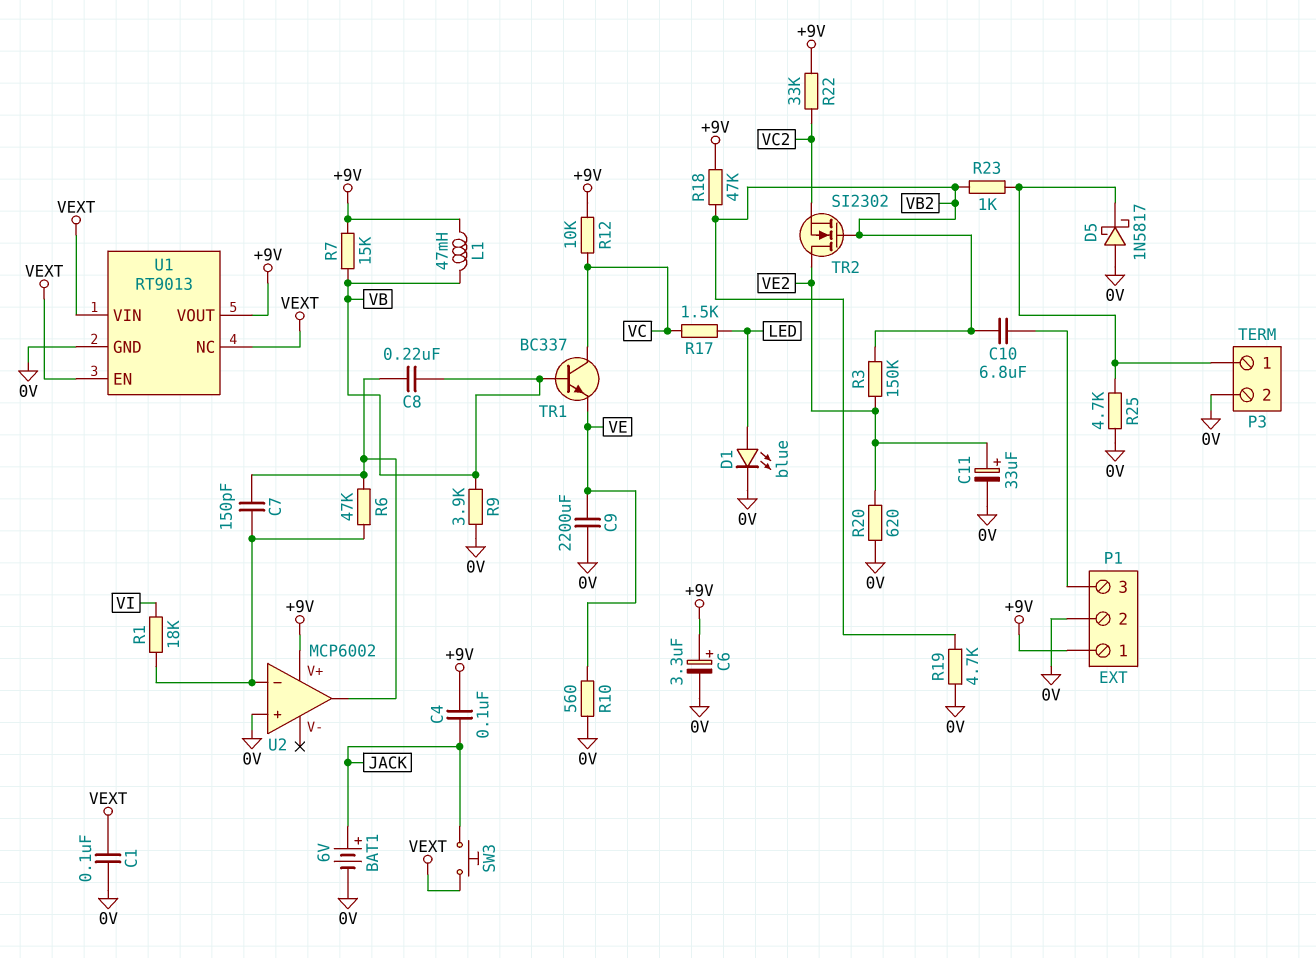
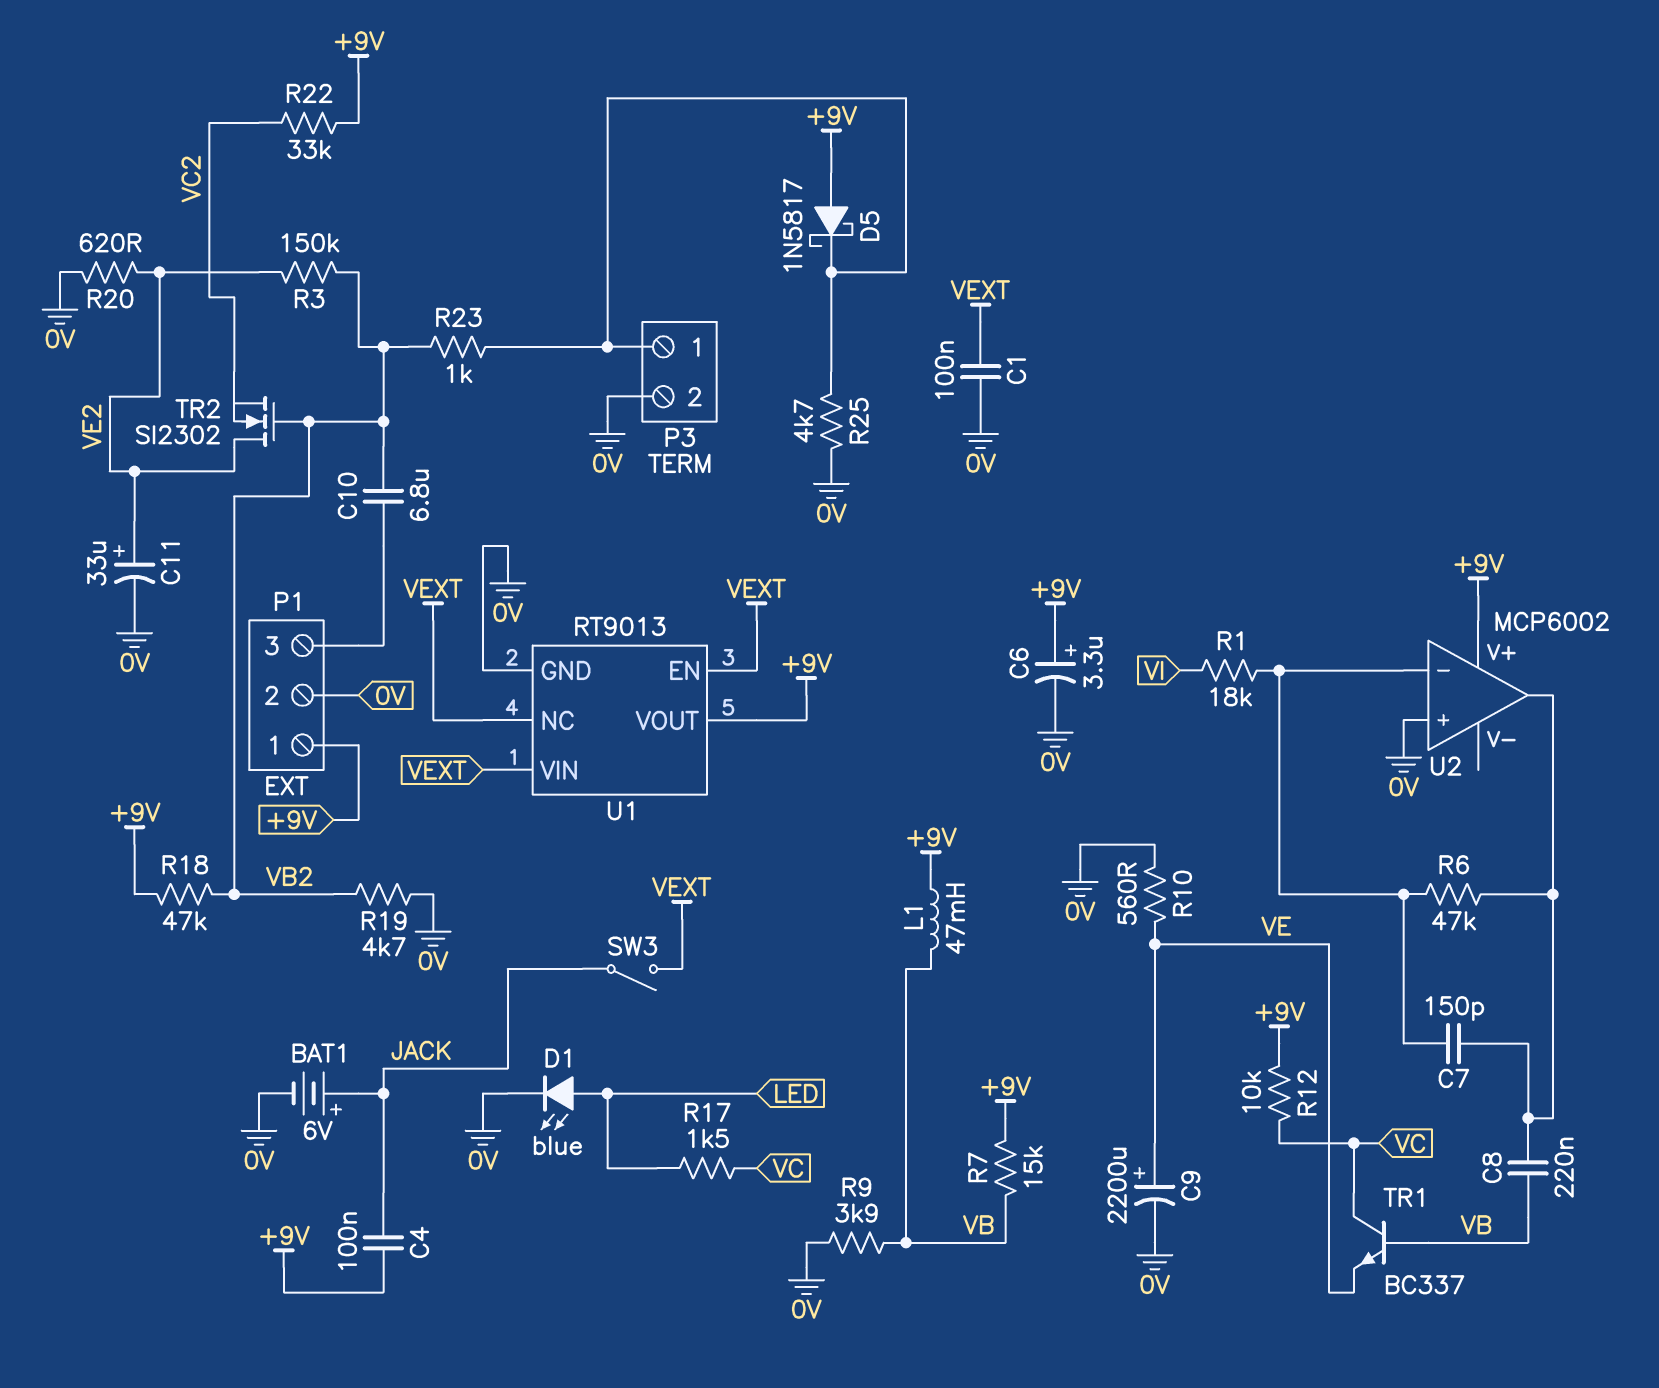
C9: 2200uF (0V, VE) -> 2200uF (plus VE, minus 0V)
D5: schottky 1N5817 (A 0V, K P3/1) -> schottky 1N5817 (A +9V, K P3/1)
SW3: button (JACK, VEXT) -> switch (JACK, VEXT)

